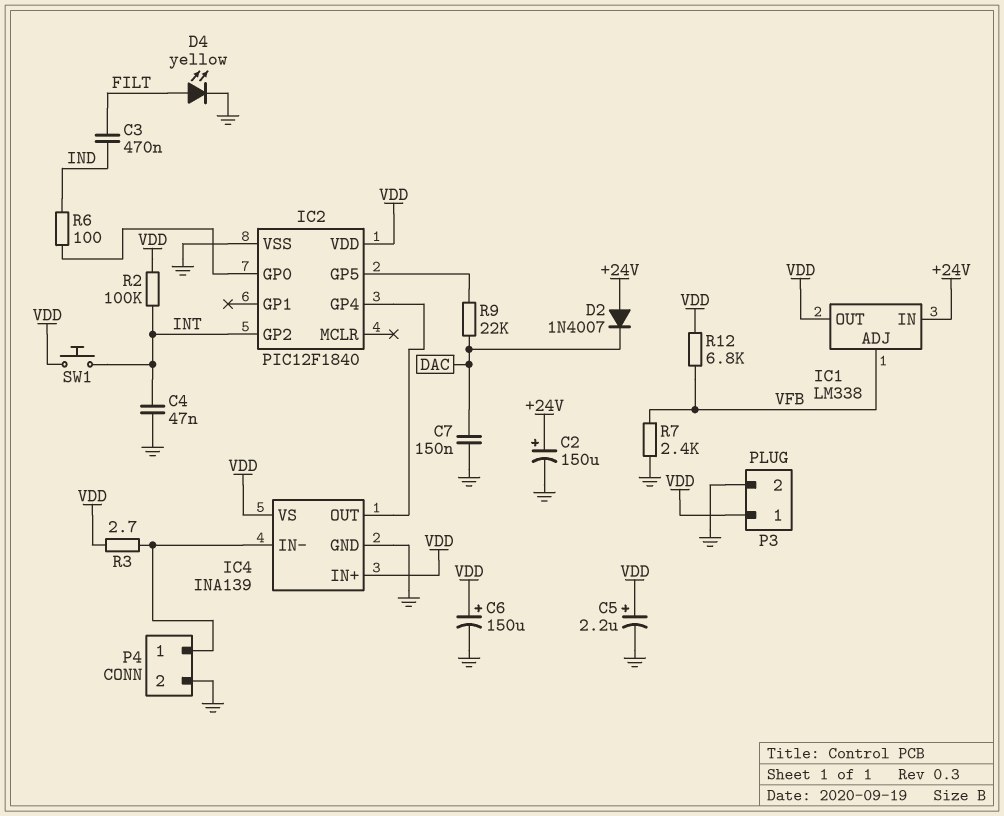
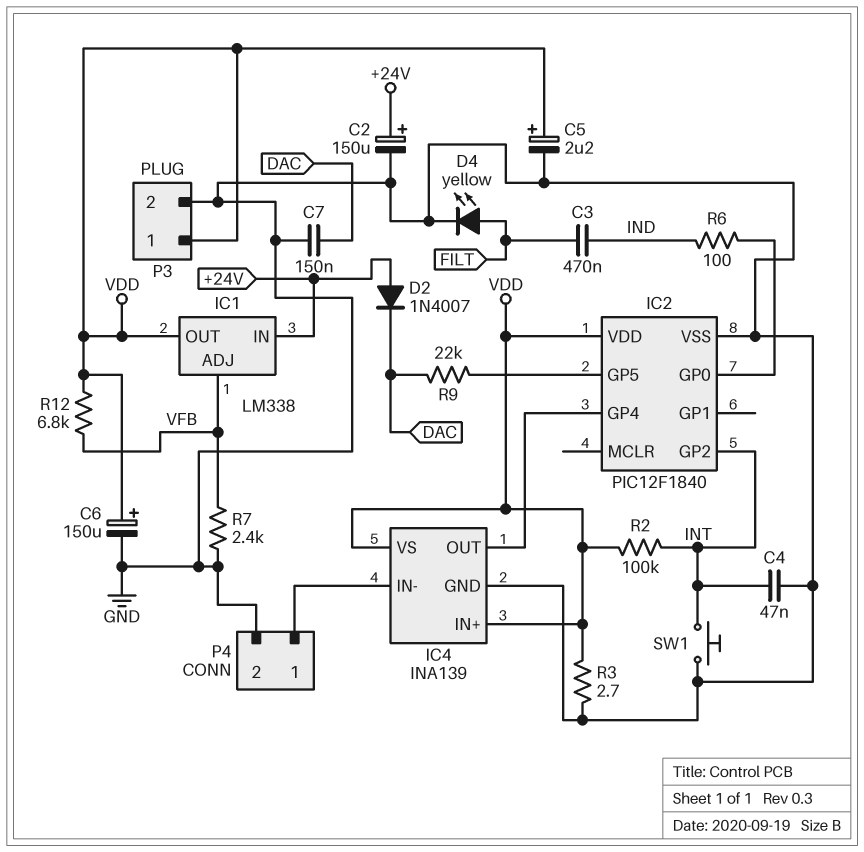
R3: 2.7 (IC4/IN-, VDD) -> 2.7 (GND, VDD)
SW1: button (INT, VDD) -> button (GND, INT)

